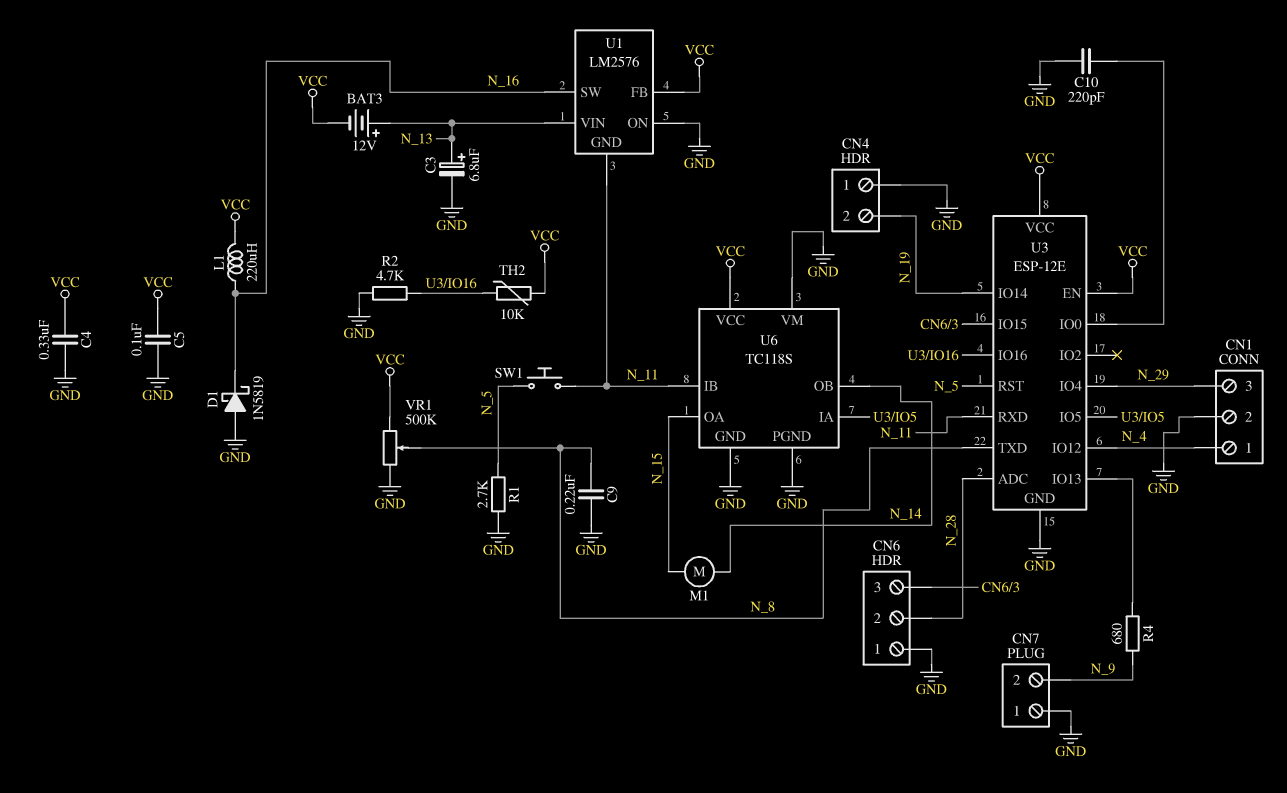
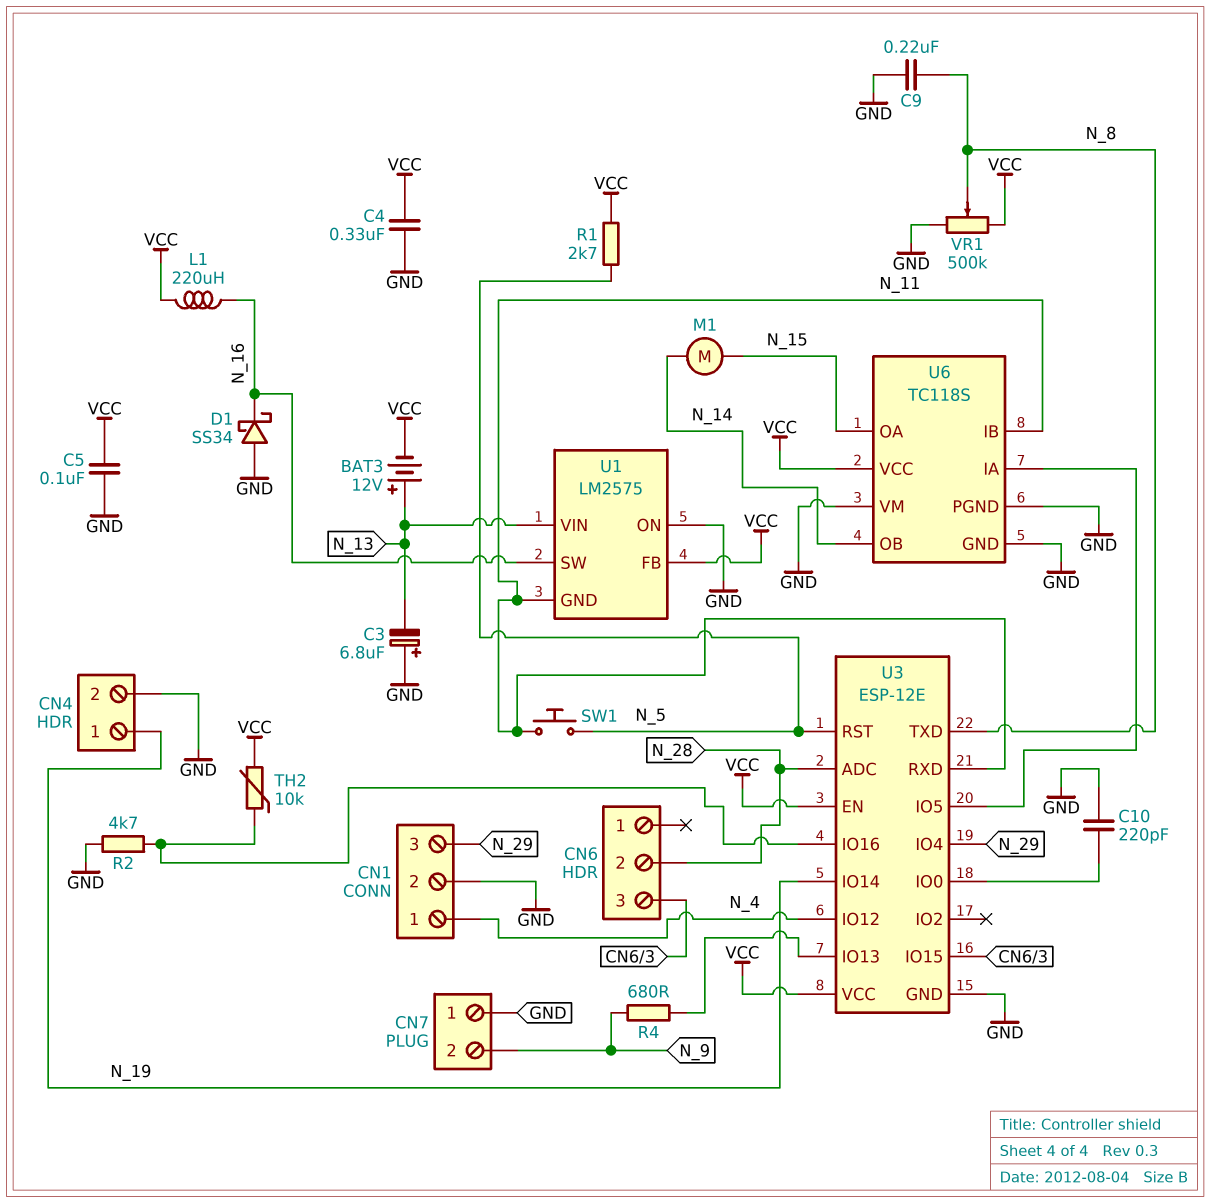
C3: 6.8uF (plus N_13, minus GND) -> 6.8uF (plus GND, minus N_13)
CN4 pin 1: GND -> N_19
CN4 pin 2: N_19 -> GND
CN6 pin 1: GND -> none
D1: schottky 1N5819 (A GND, K N_16) -> schottky SS34 (A GND, K N_16)
R1: 2.7k (GND, N_5) -> 2.7k (N_5, VCC)
U1: LM2576 -> LM2575

